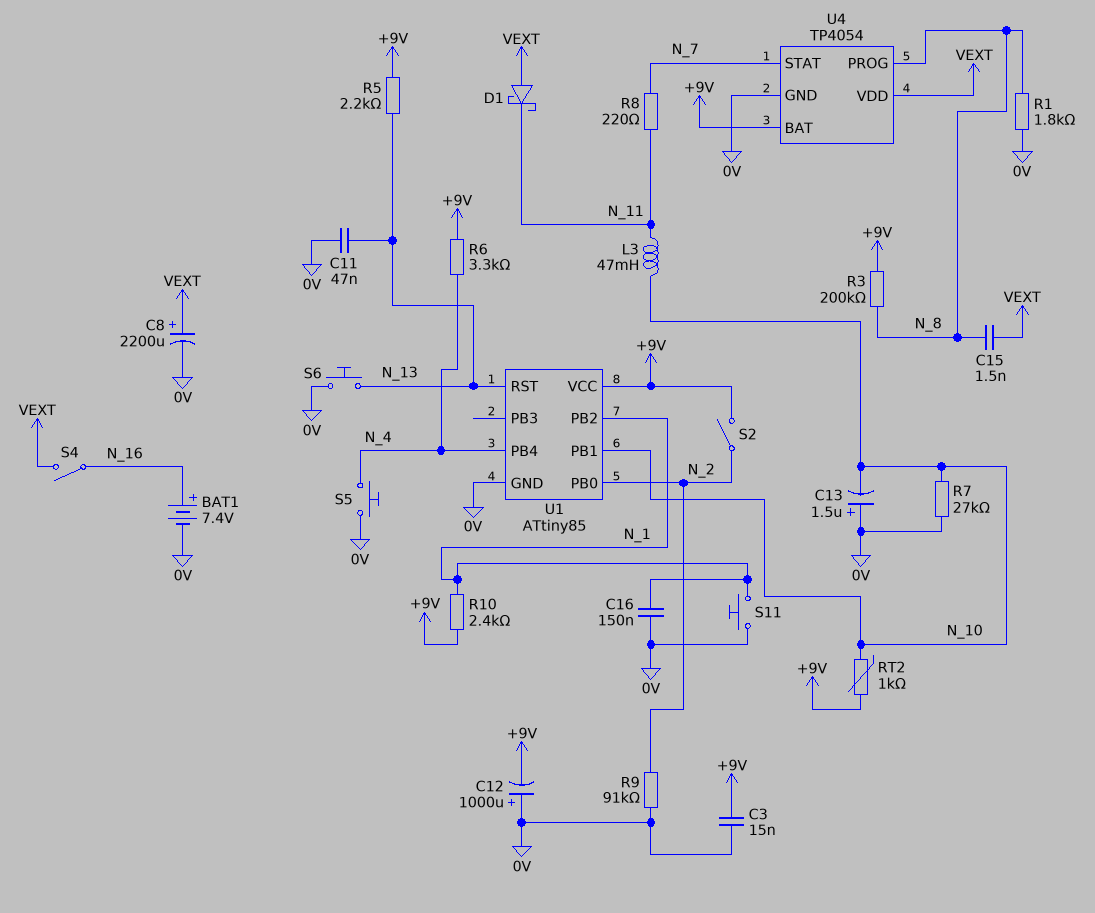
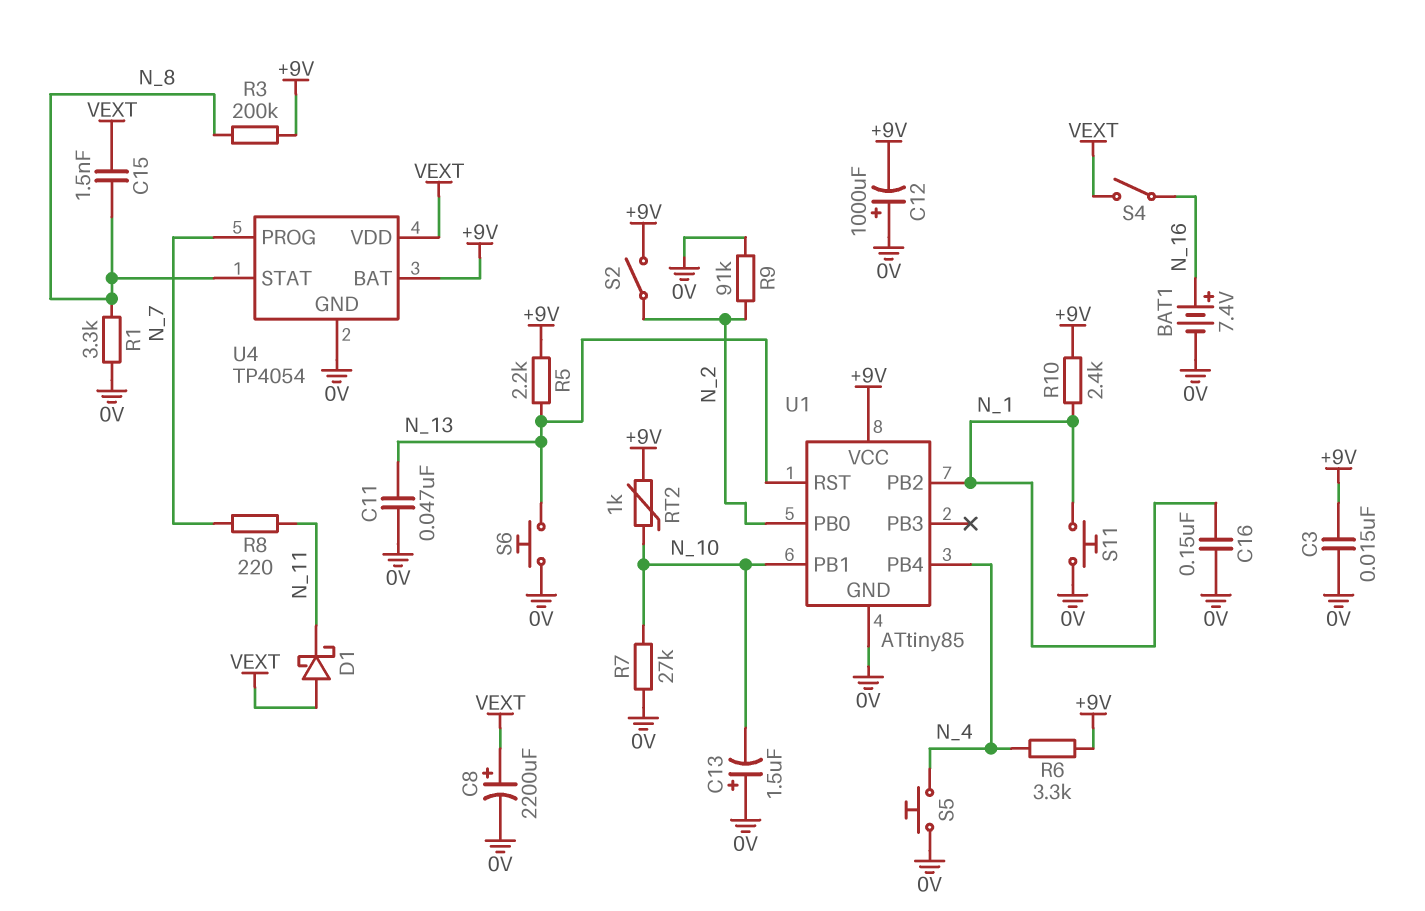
L3: 47mH (N_10, N_11) -> none
R1: 1.8k (0V, N_8) -> 3.3k (0V, N_8)
U4 pin PROG: N_8 -> N_7
U4 pin STAT: N_7 -> N_8

